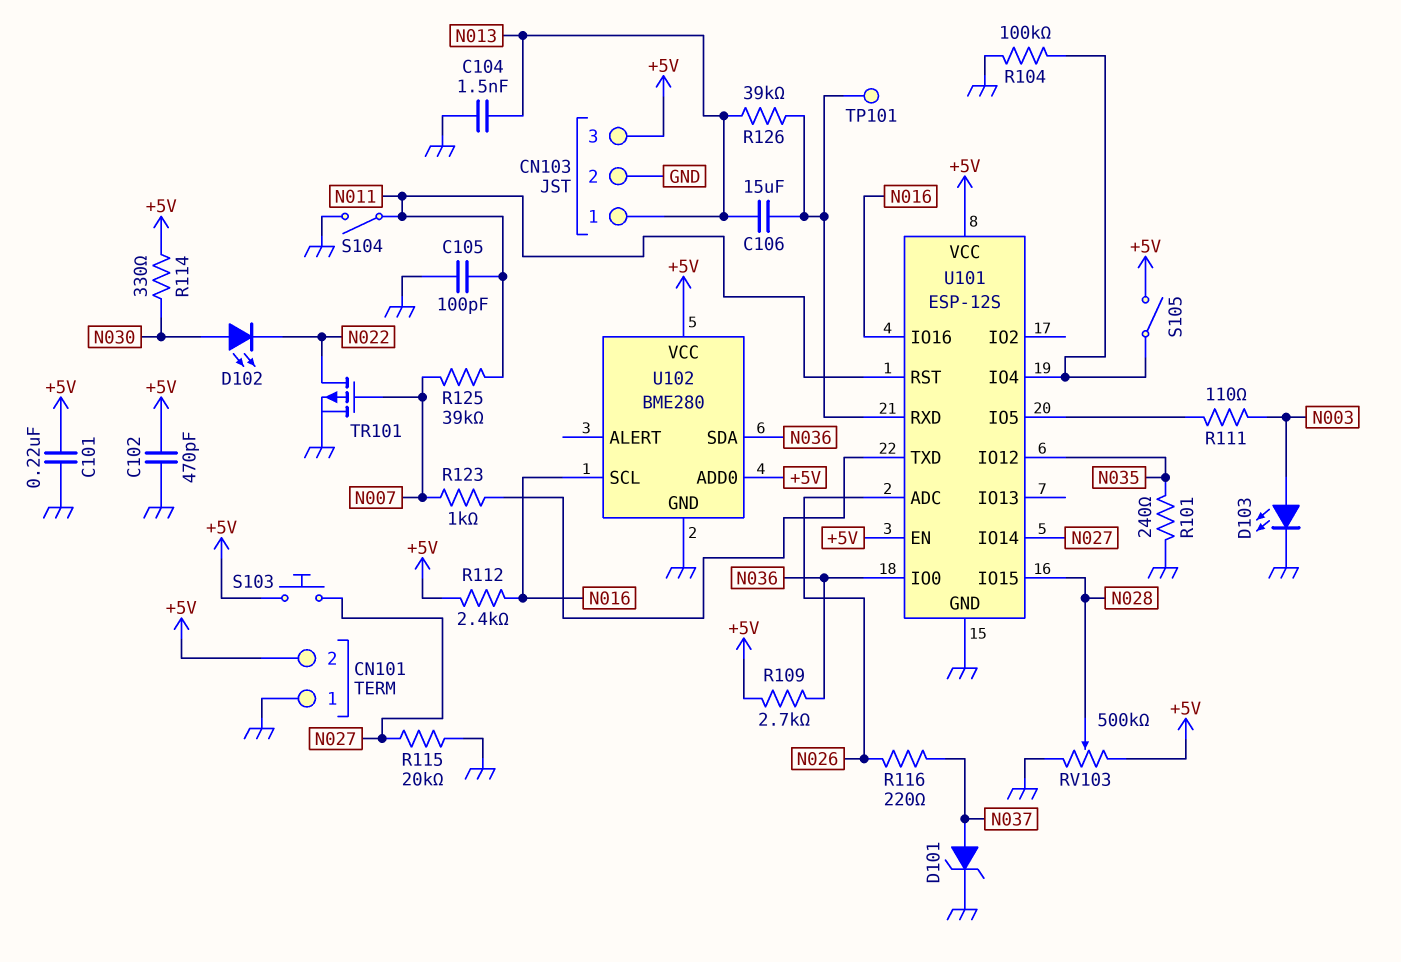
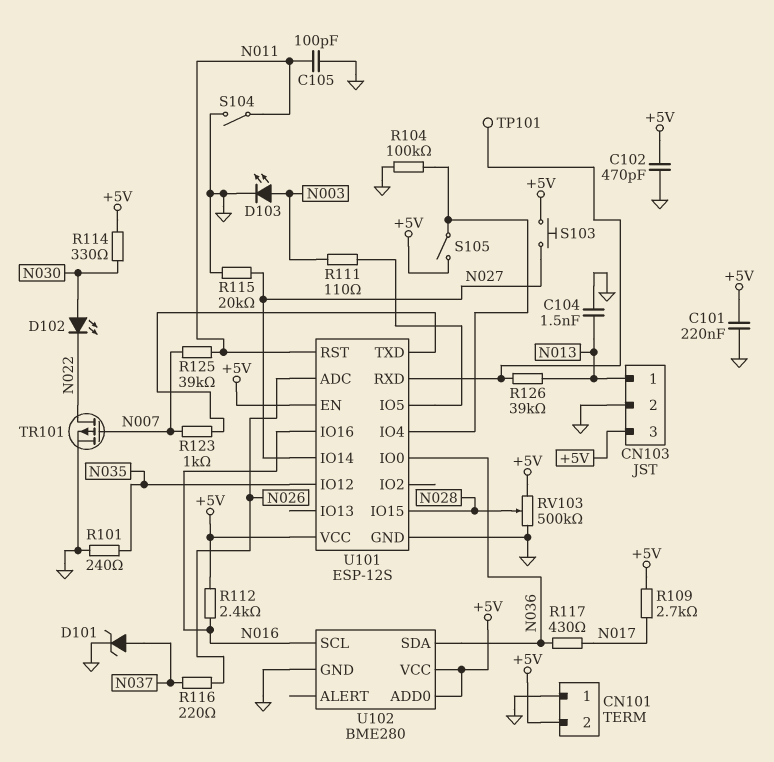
C106: 15uF (N013, U101/RXD) -> none
R109: 2.7k (+5V, N036) -> 2.7k (+5V, N017)
R117: none -> 430 (N017, N036)

